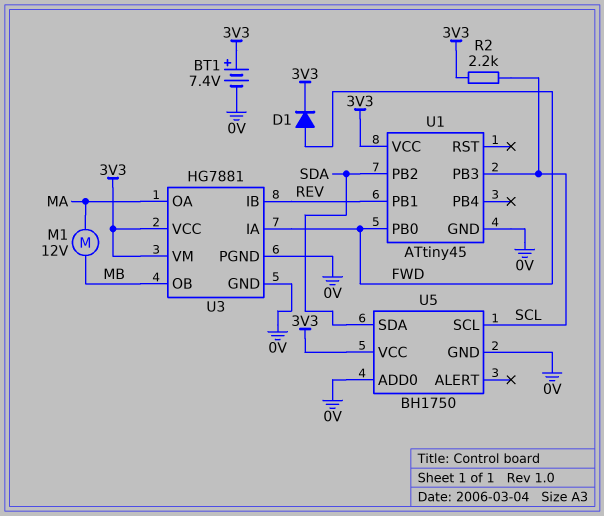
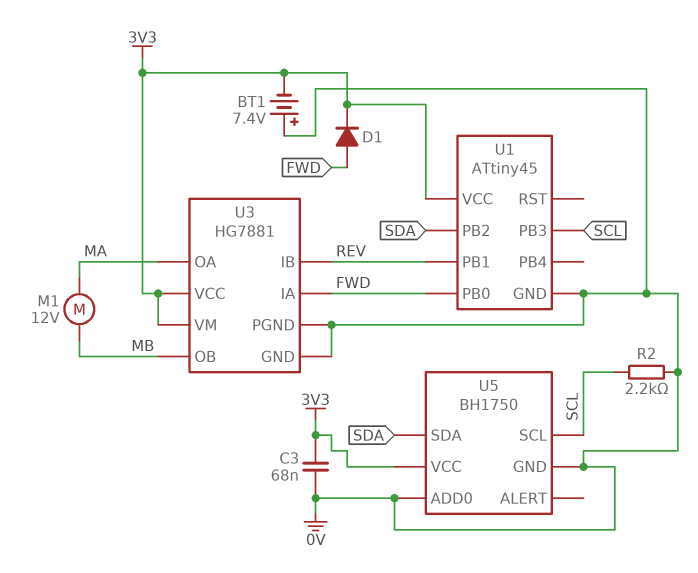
BT1: 7.4V (plus 3V3, minus 0V) -> 7.4V (plus 0V, minus 3V3)
C3: none -> 68nF (0V, 3V3)
R2: 2.2k (3V3, SCL) -> 2.2k (0V, SCL)

